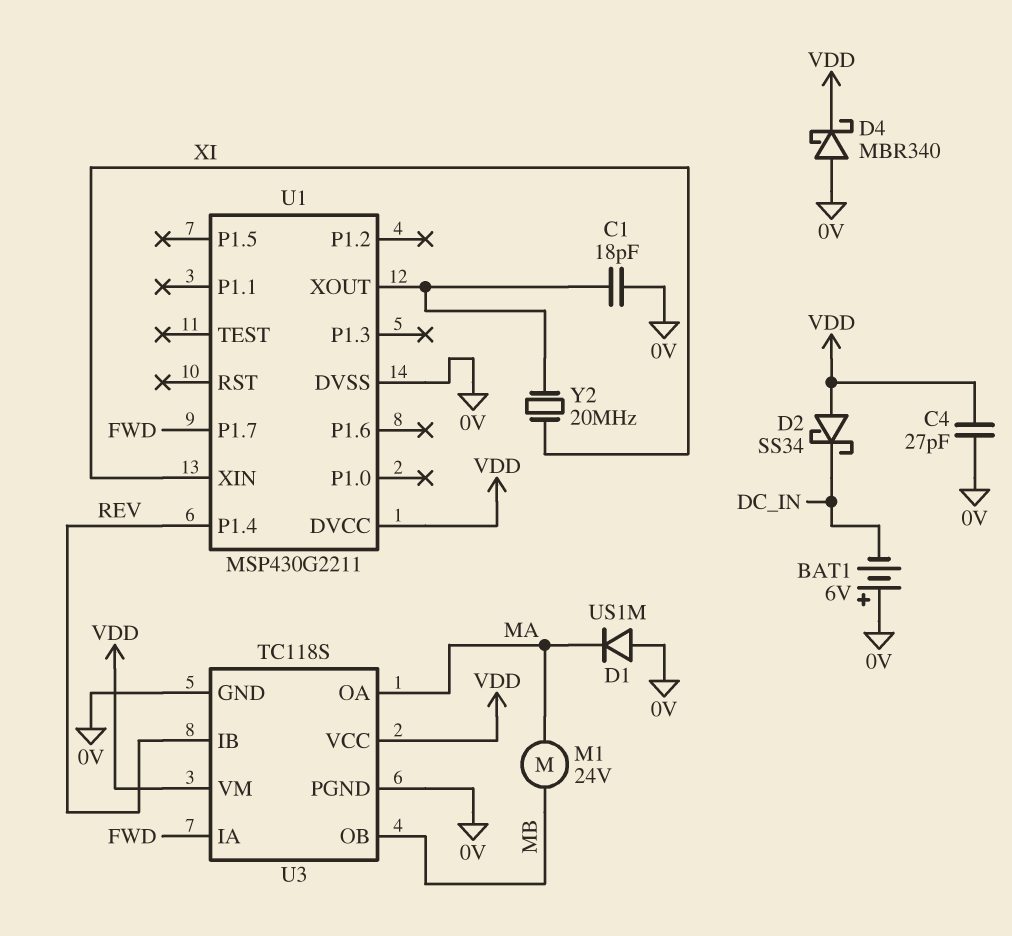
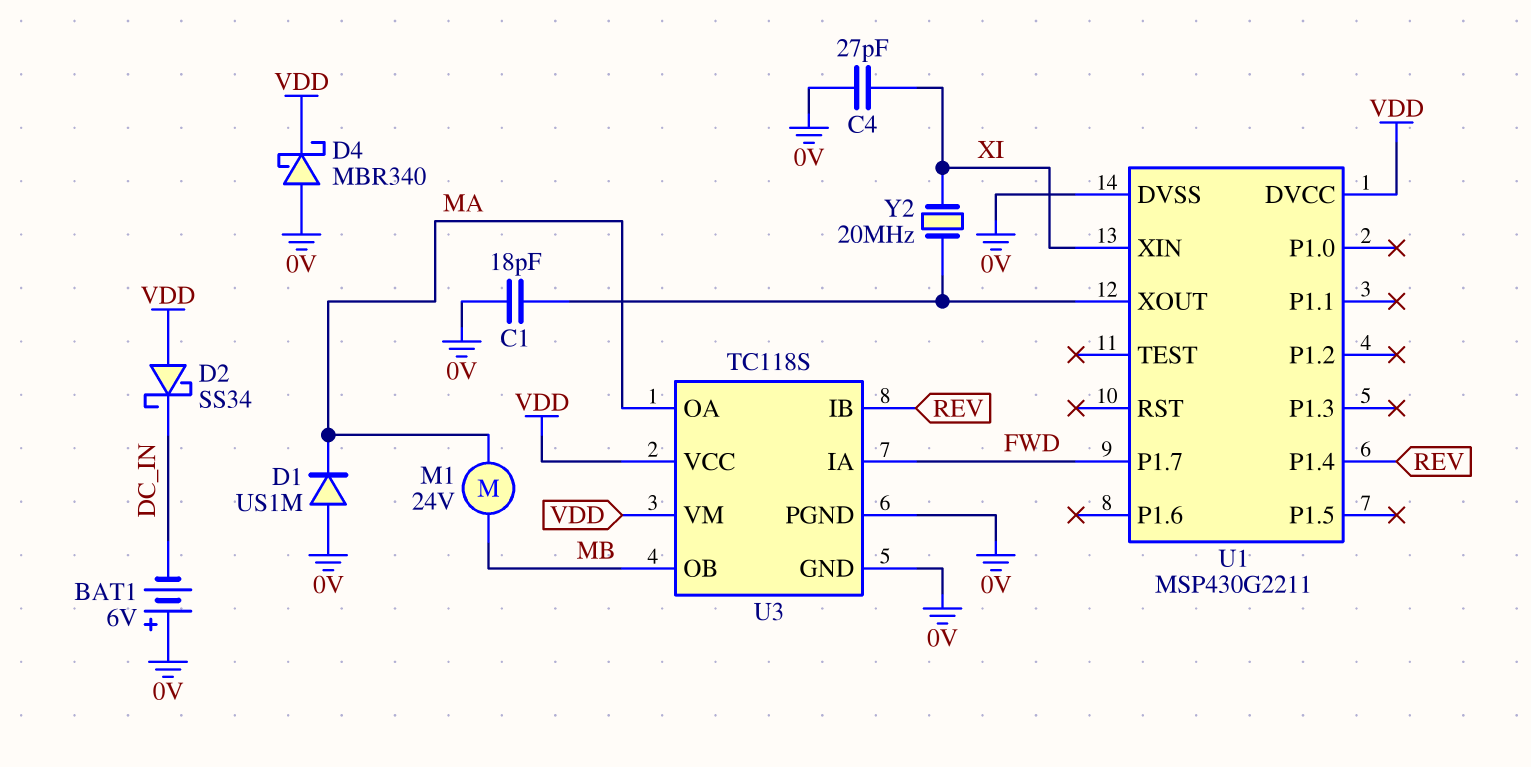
C4: 27pF (0V, VDD) -> 27pF (0V, XI)

